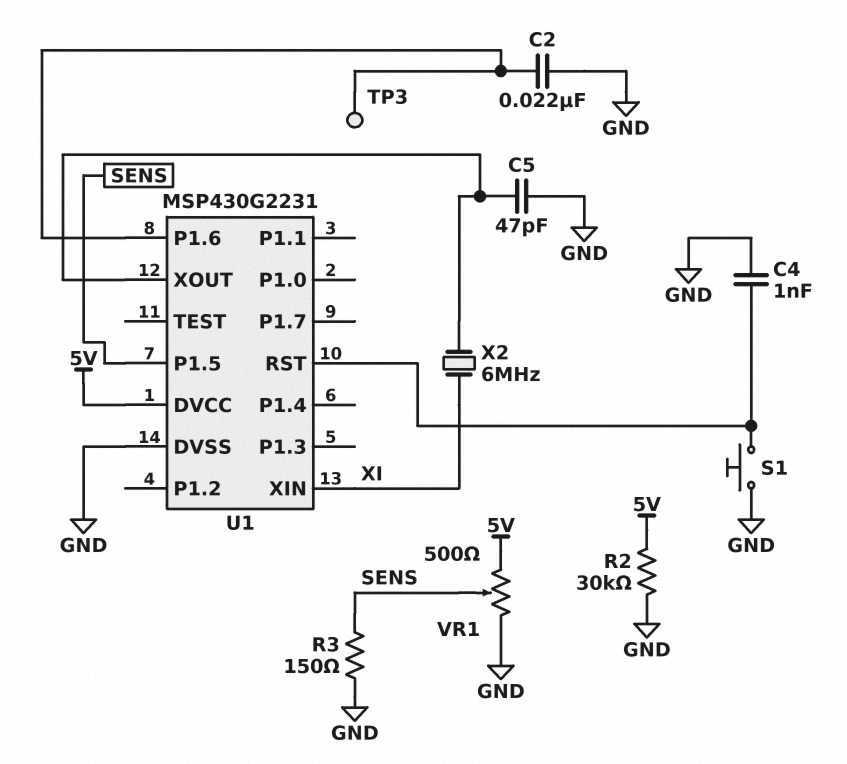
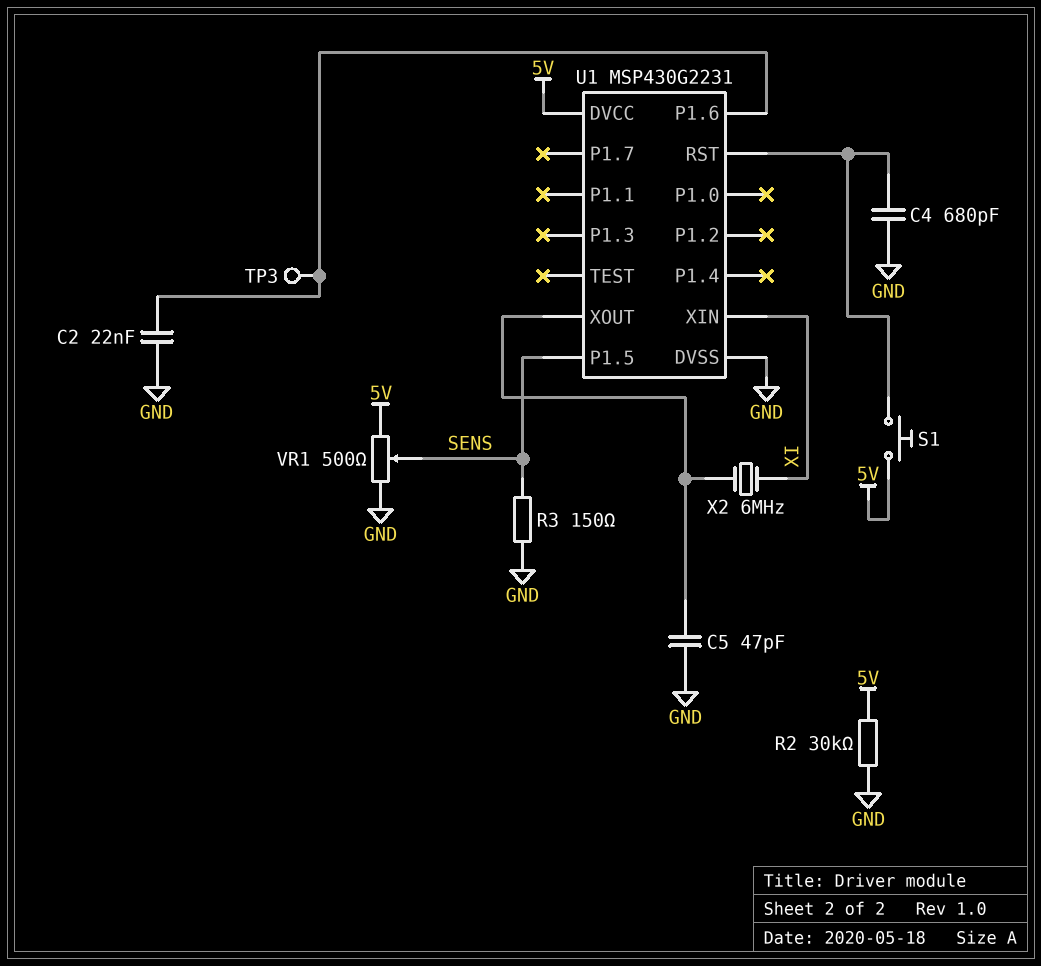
C4: 1nF (GND, U1/RST) -> 680pF (GND, U1/RST)
S1: button (GND, U1/RST) -> button (5V, U1/RST)

